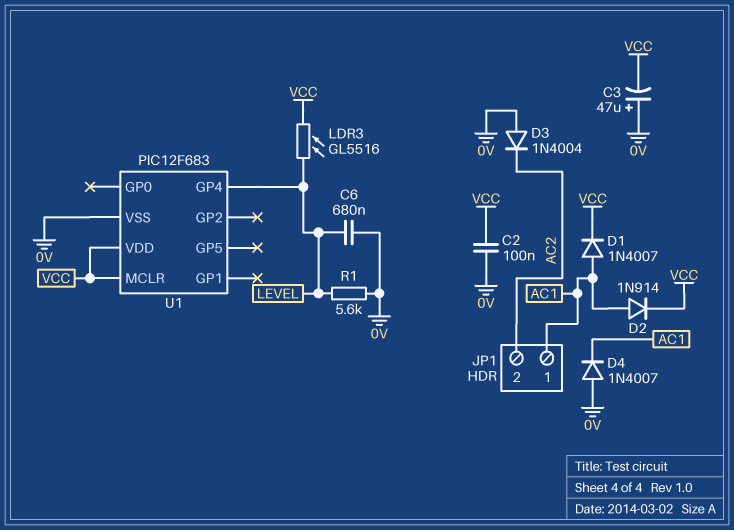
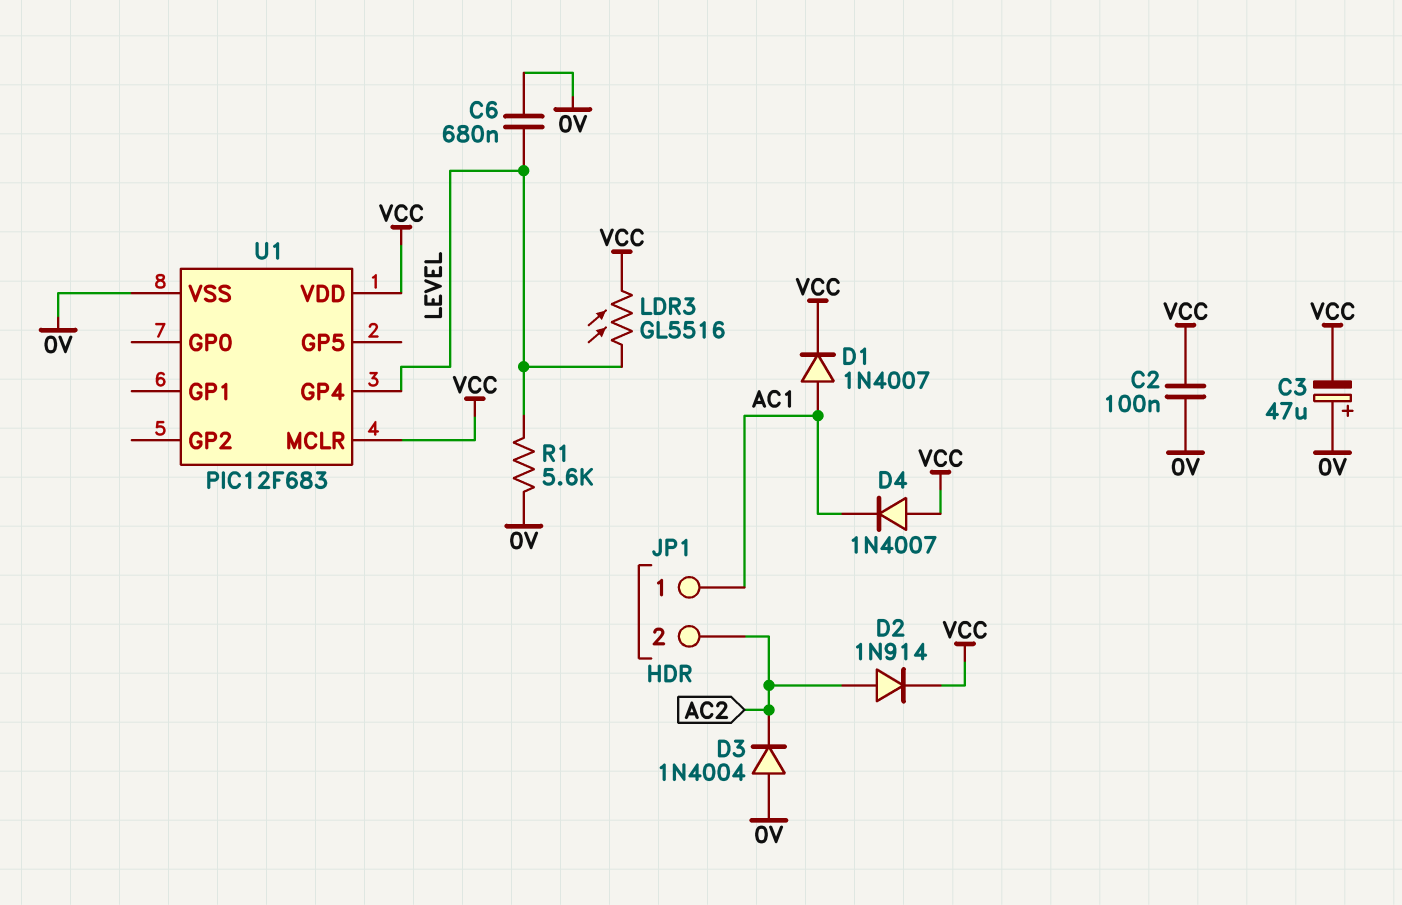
D2: diode 1N914 (A AC1, K VCC) -> diode 1N914 (A AC2, K VCC)
D4: diode 1N4007 (A 0V, K AC1) -> diode 1N4007 (A VCC, K AC1)

